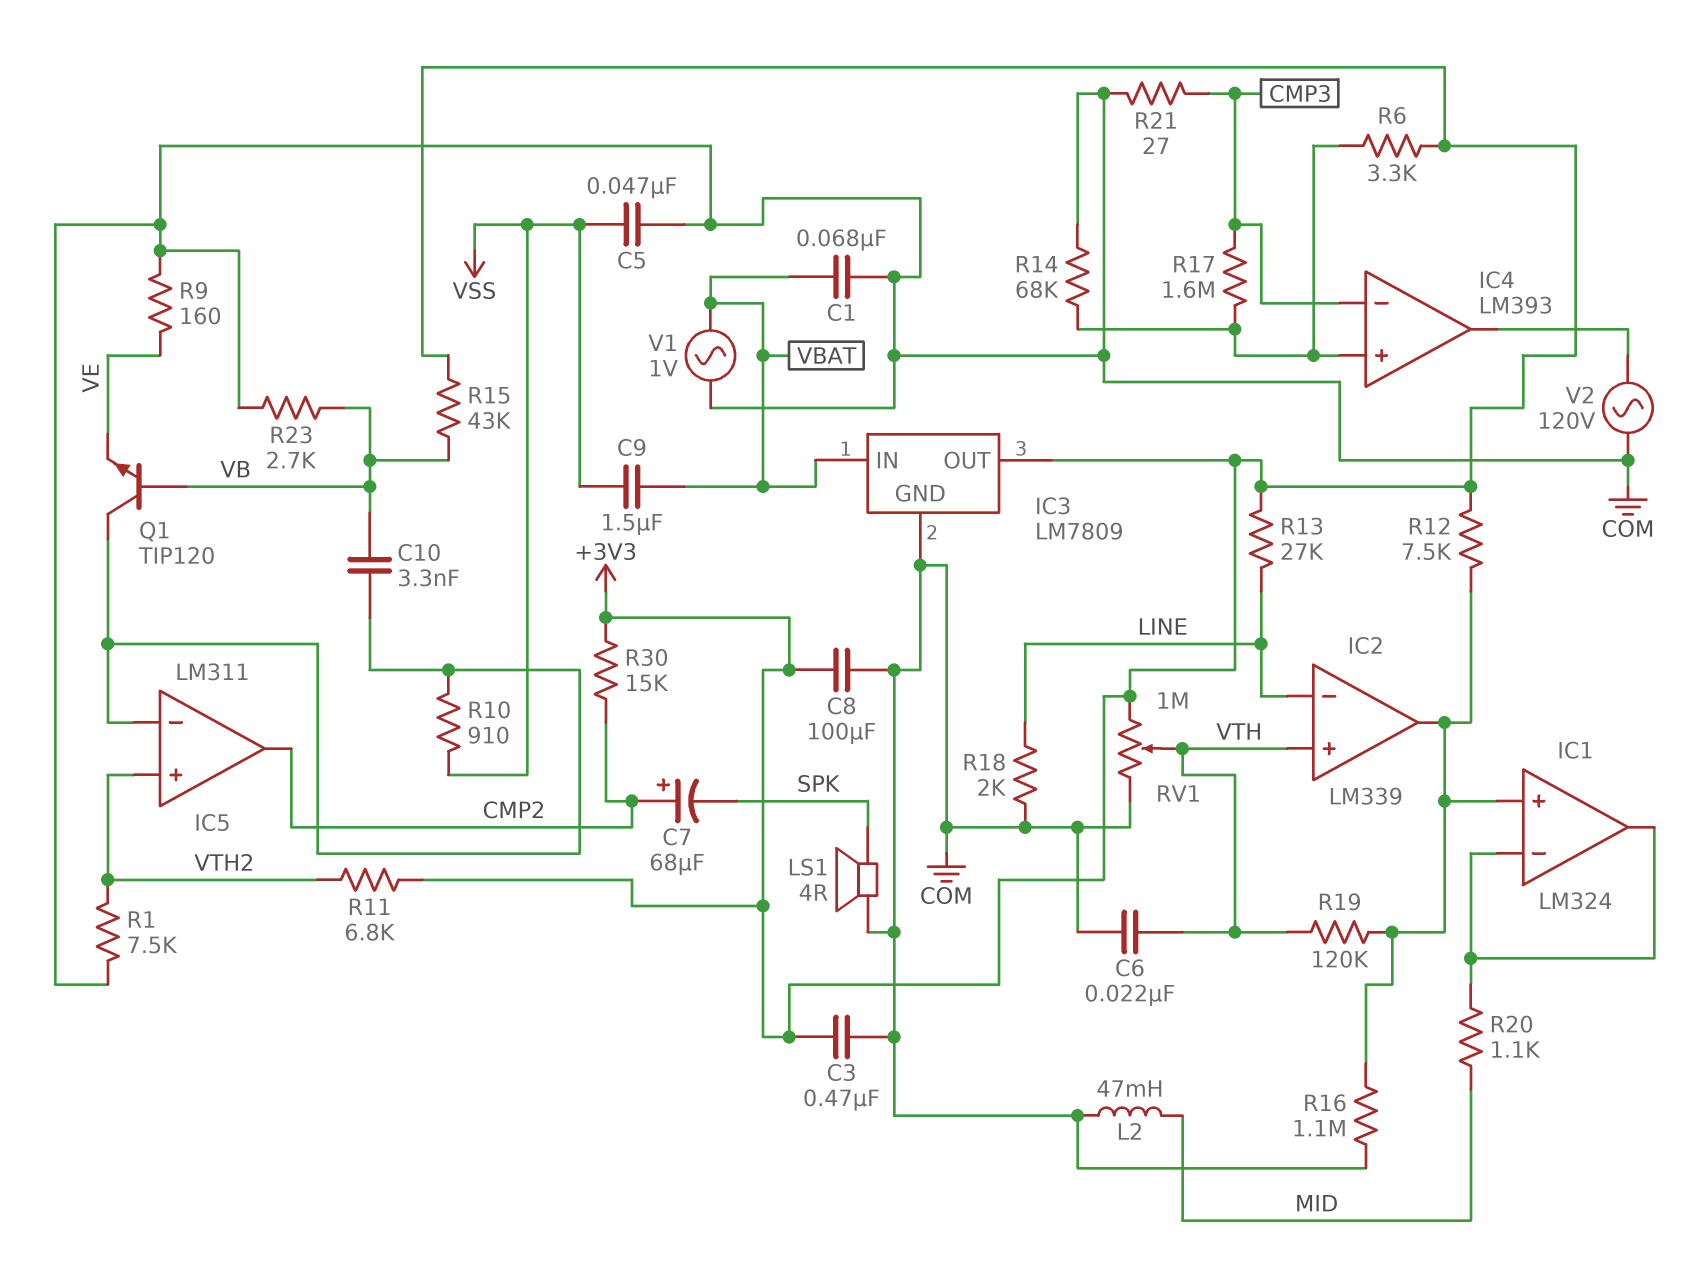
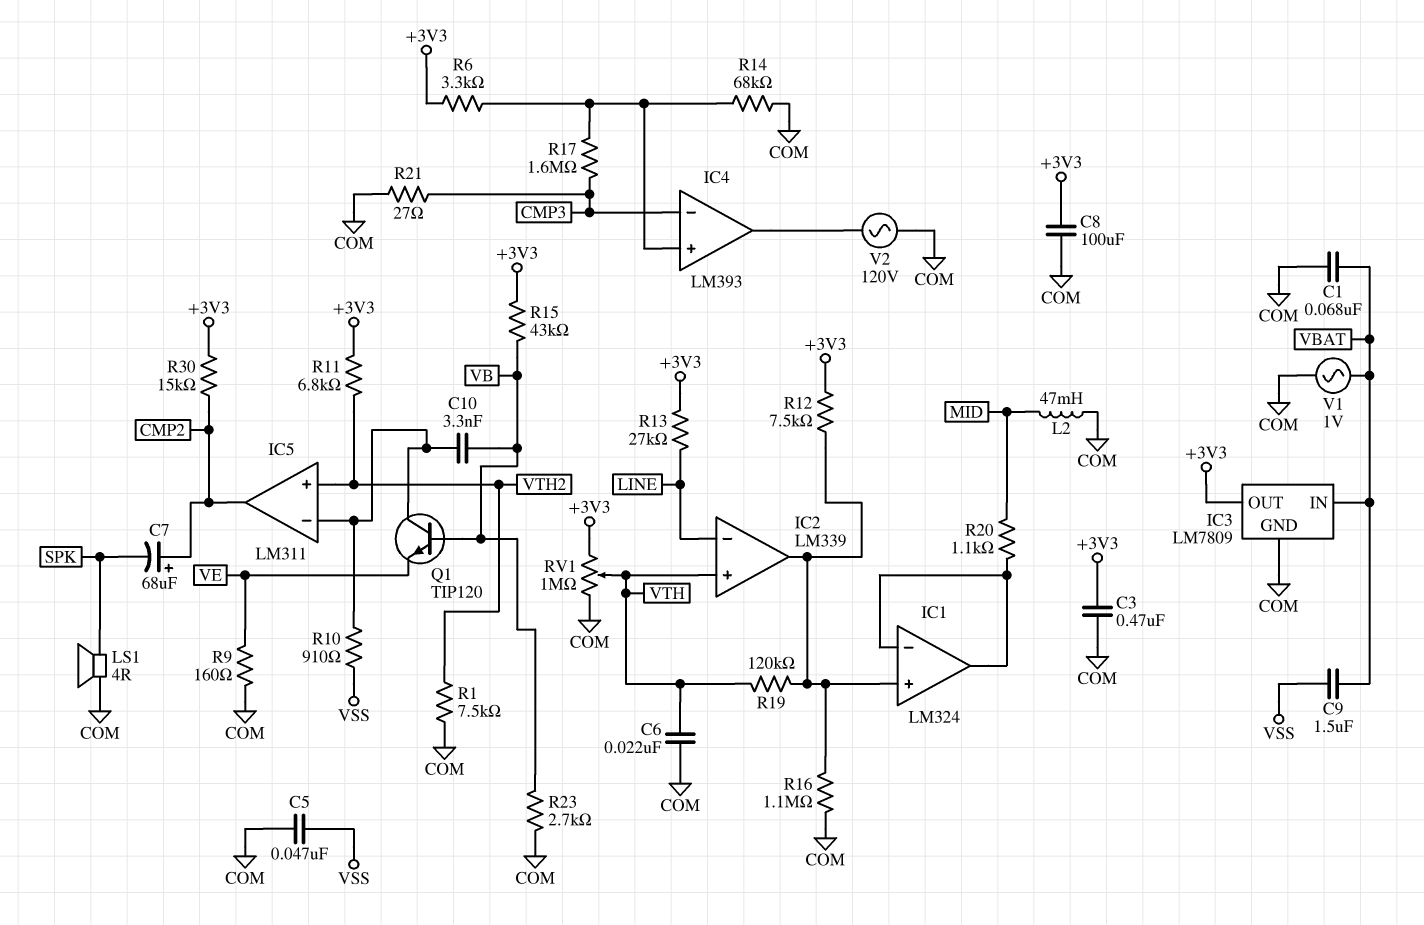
R18: 2k (COM, LINE) -> none

